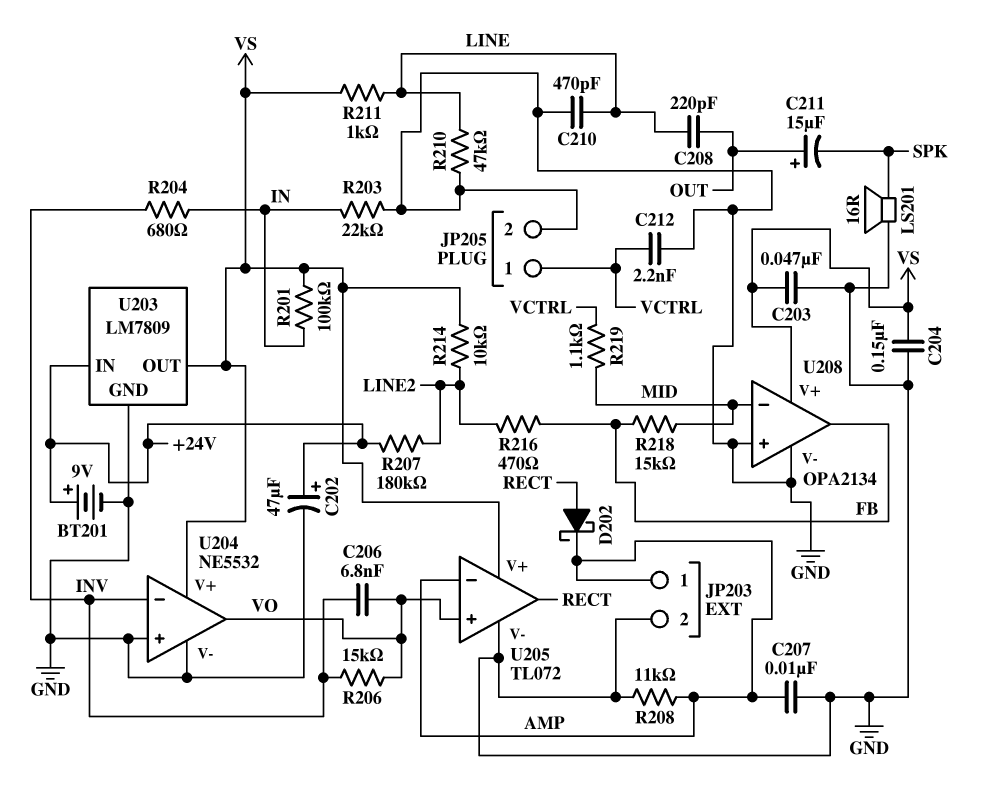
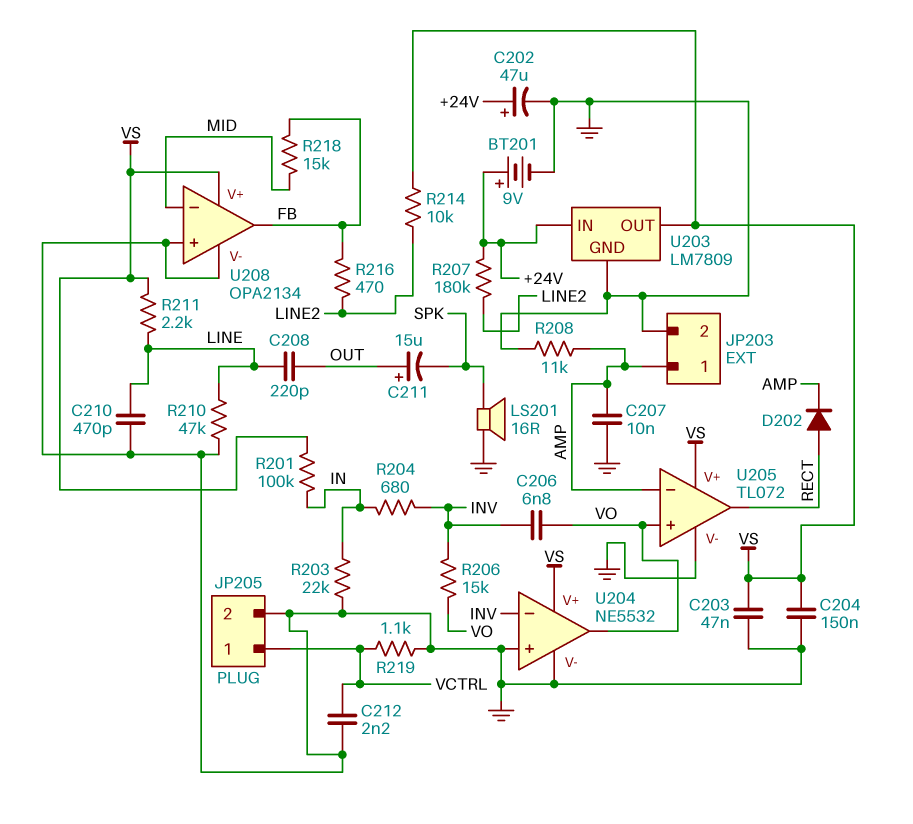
D202: schottky (A RECT, K AMP) -> diode (A RECT, K AMP)
R211: 1k (LINE, VS) -> 2.2k (LINE, VS)
R219: 1.1k (MID, VCTRL) -> 1.1k (GND, VCTRL)

